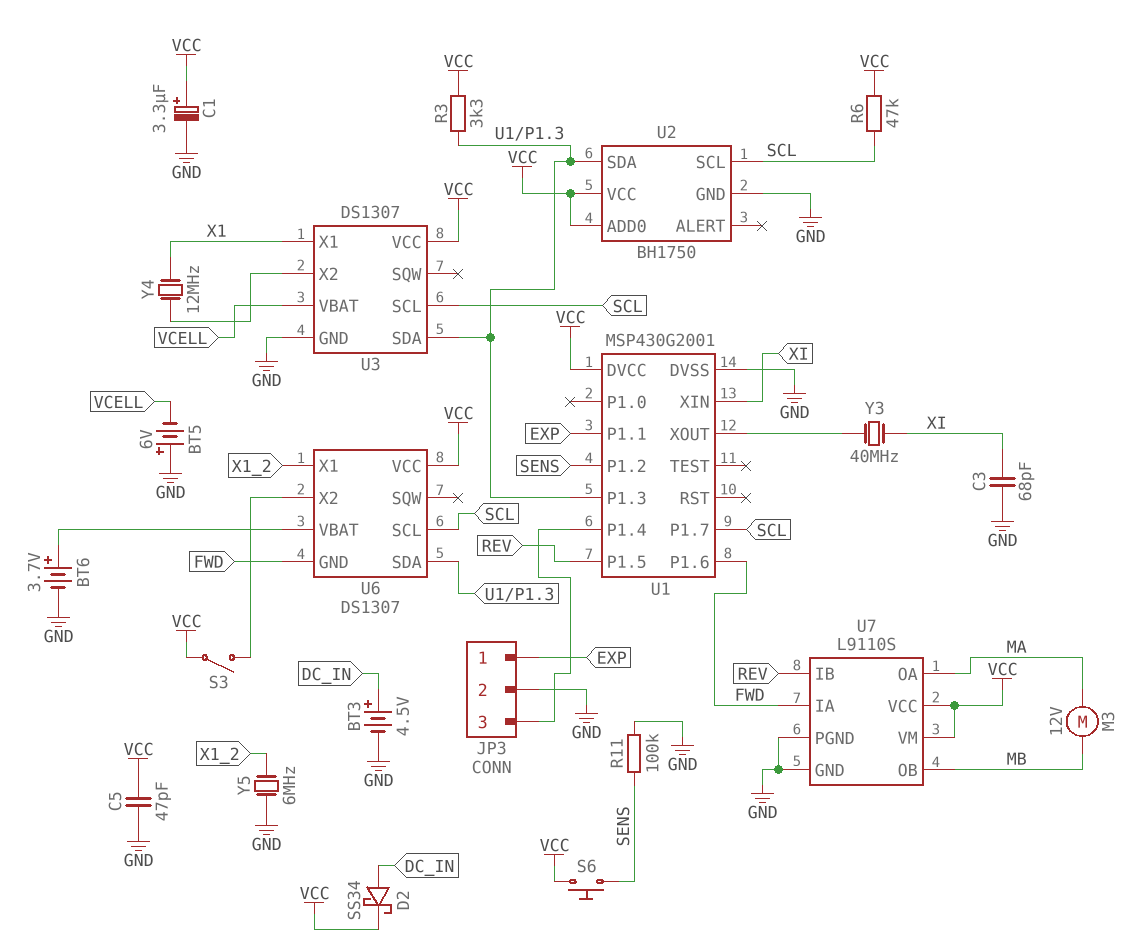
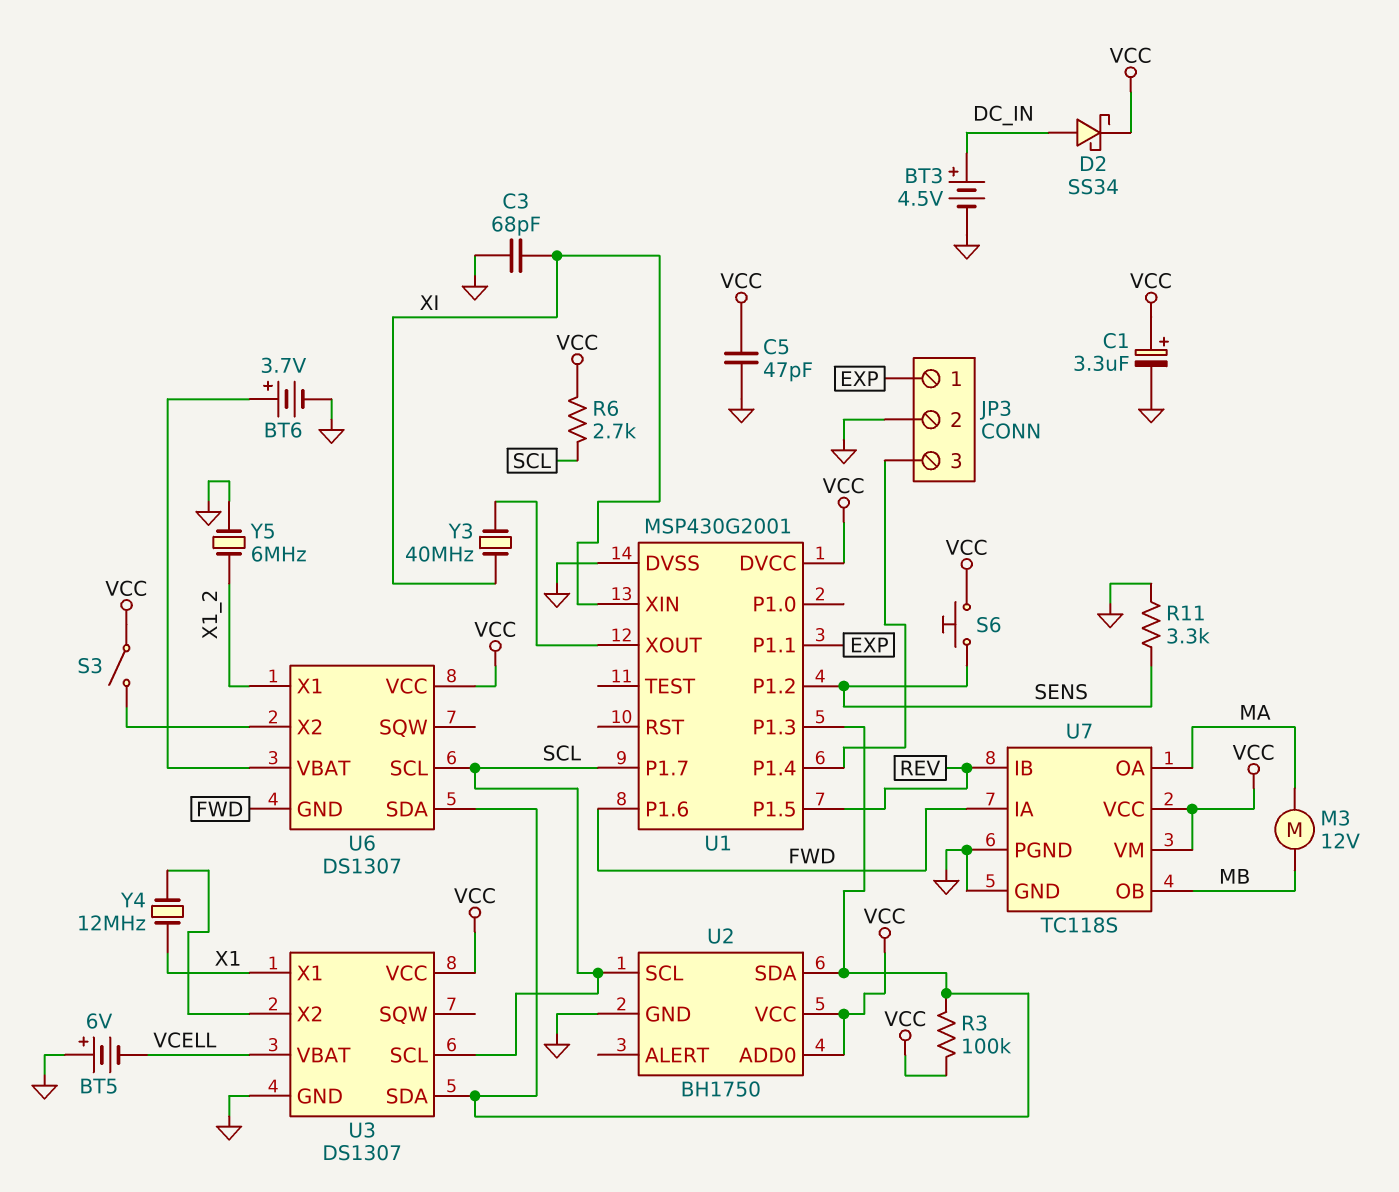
R3: 3.3k (U1/P1.3, VCC) -> 100k (U1/P1.3, VCC)
R6: 47k (SCL, VCC) -> 2.7k (SCL, VCC)
R11: 100k (GND, SENS) -> 3.3k (GND, SENS)
U7: L9110S -> TC118S

